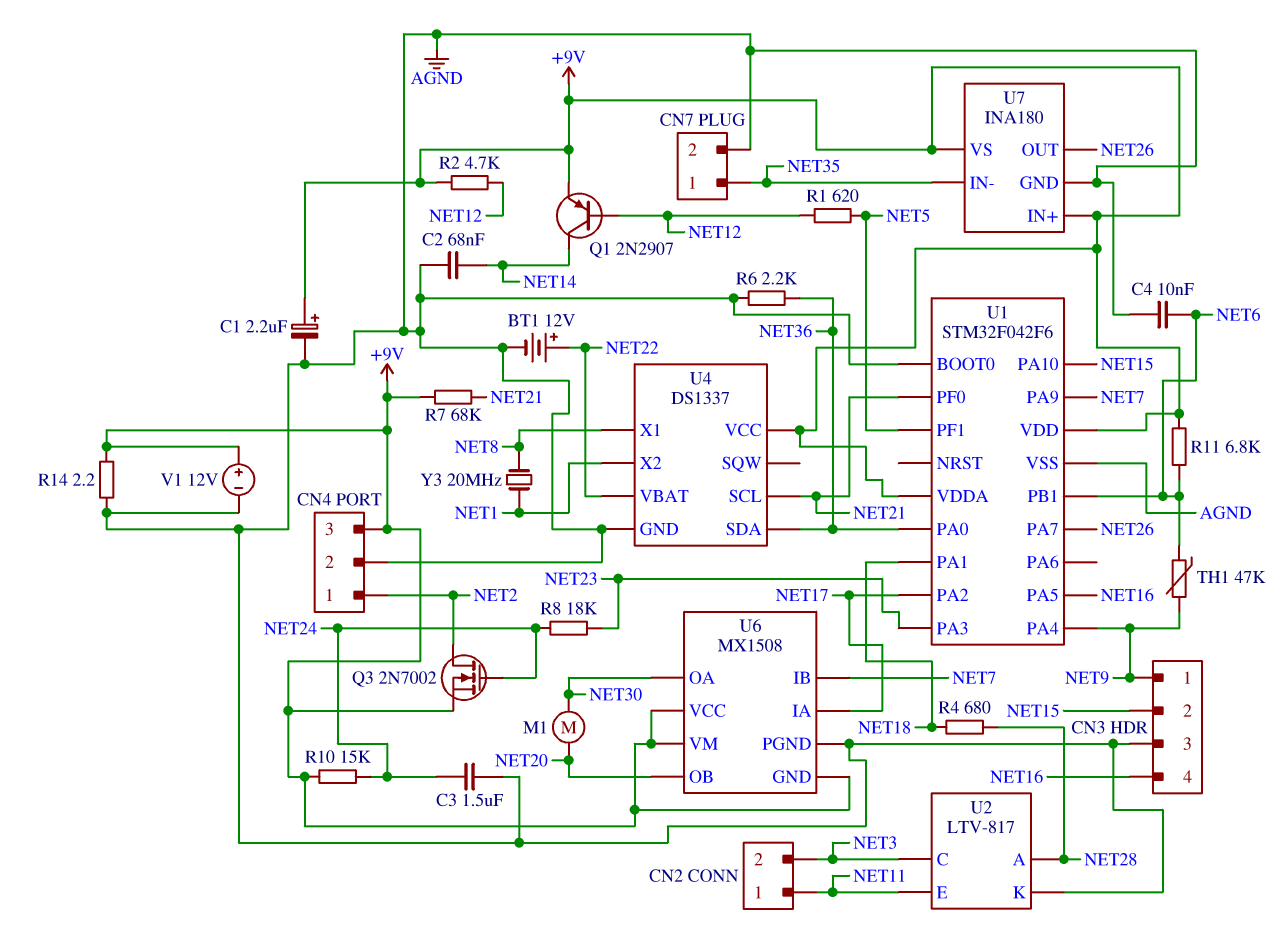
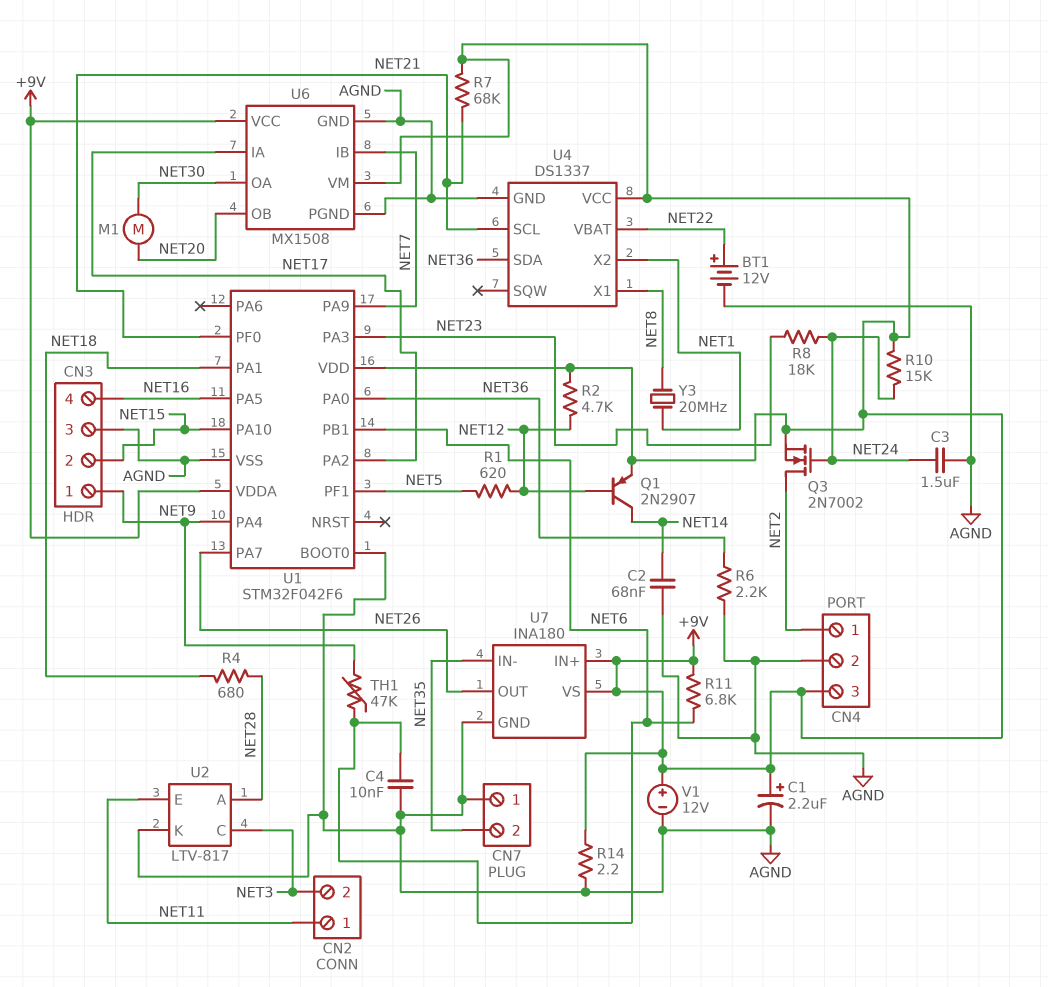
CN7 pin 1: NET35 -> AGND
CN7 pin 2: AGND -> NET35
U6 pin GND: +9V -> AGND

